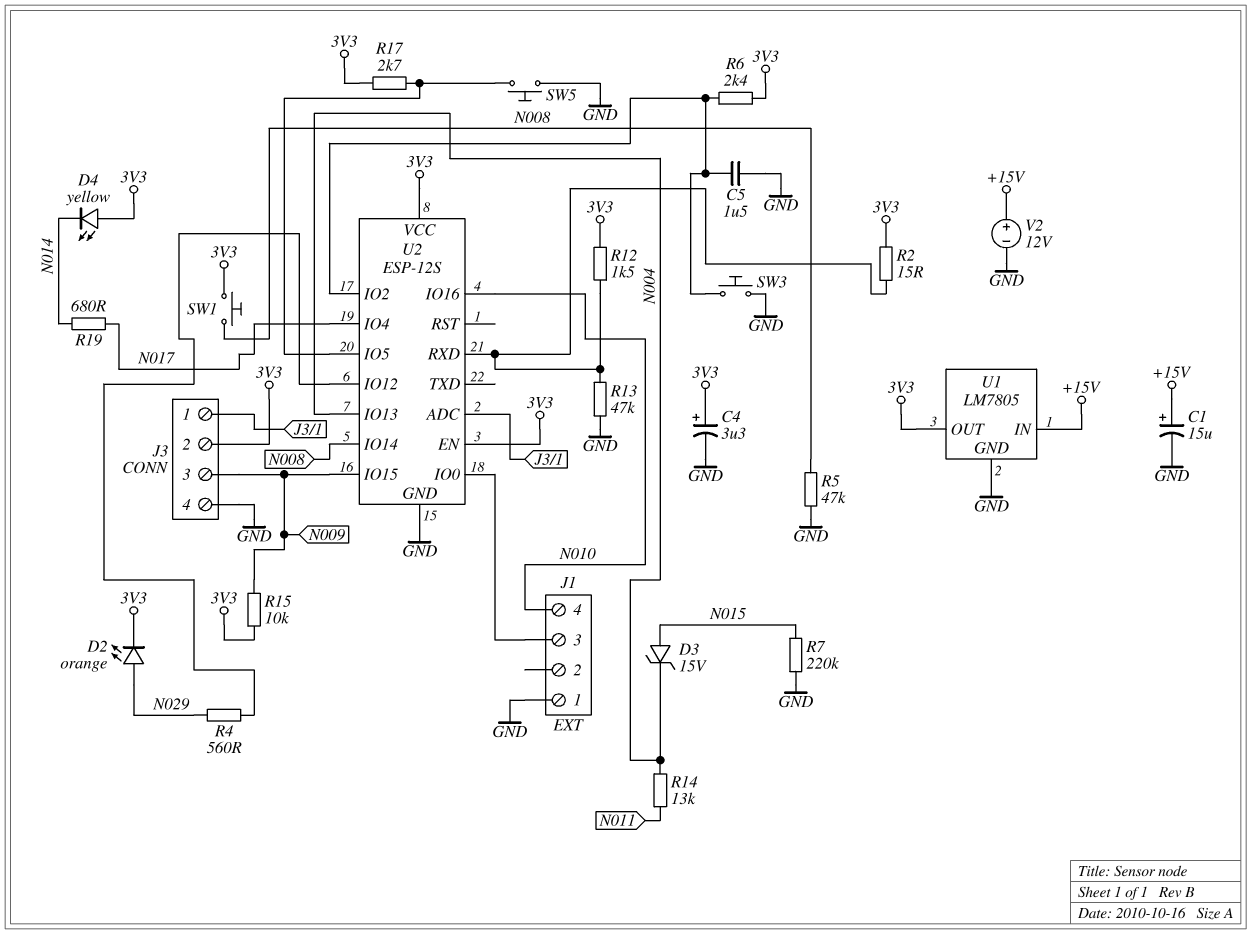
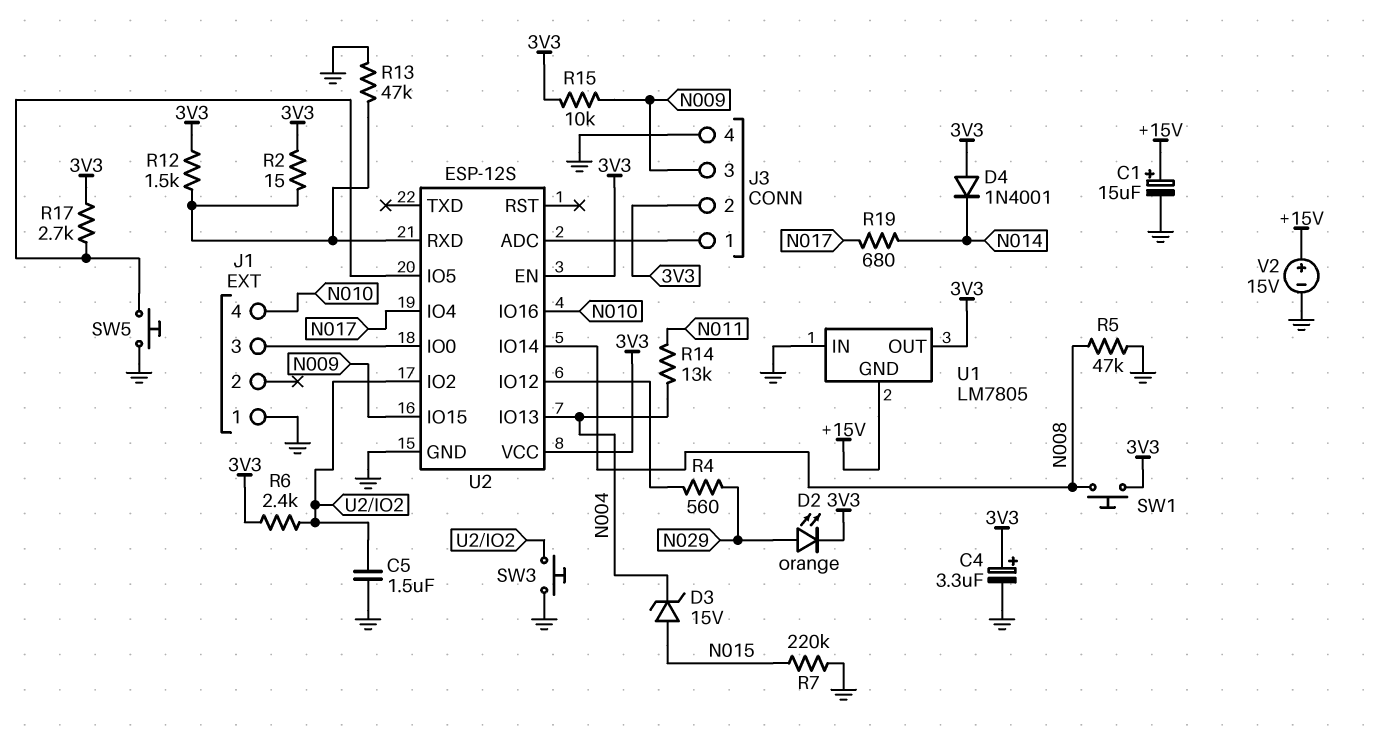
D4: LED yellow (A 3V3, K N014) -> diode 1N4001 (A 3V3, K N014)
U1 pin GND: GND -> +15V
U1 pin IN: +15V -> GND
V2: 12V (plus +15V, minus GND) -> 15V (plus +15V, minus GND)

